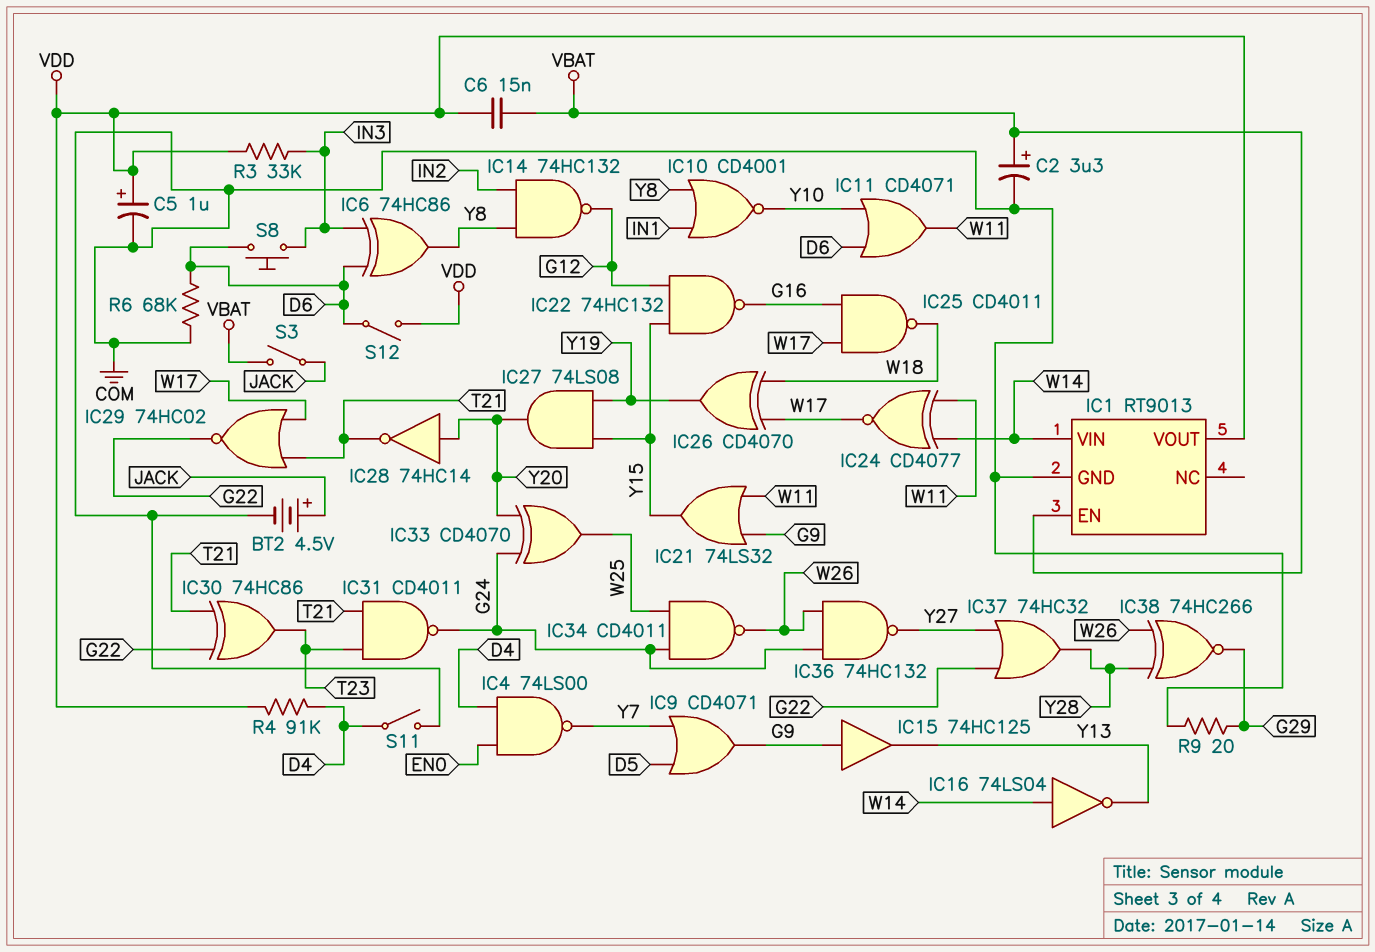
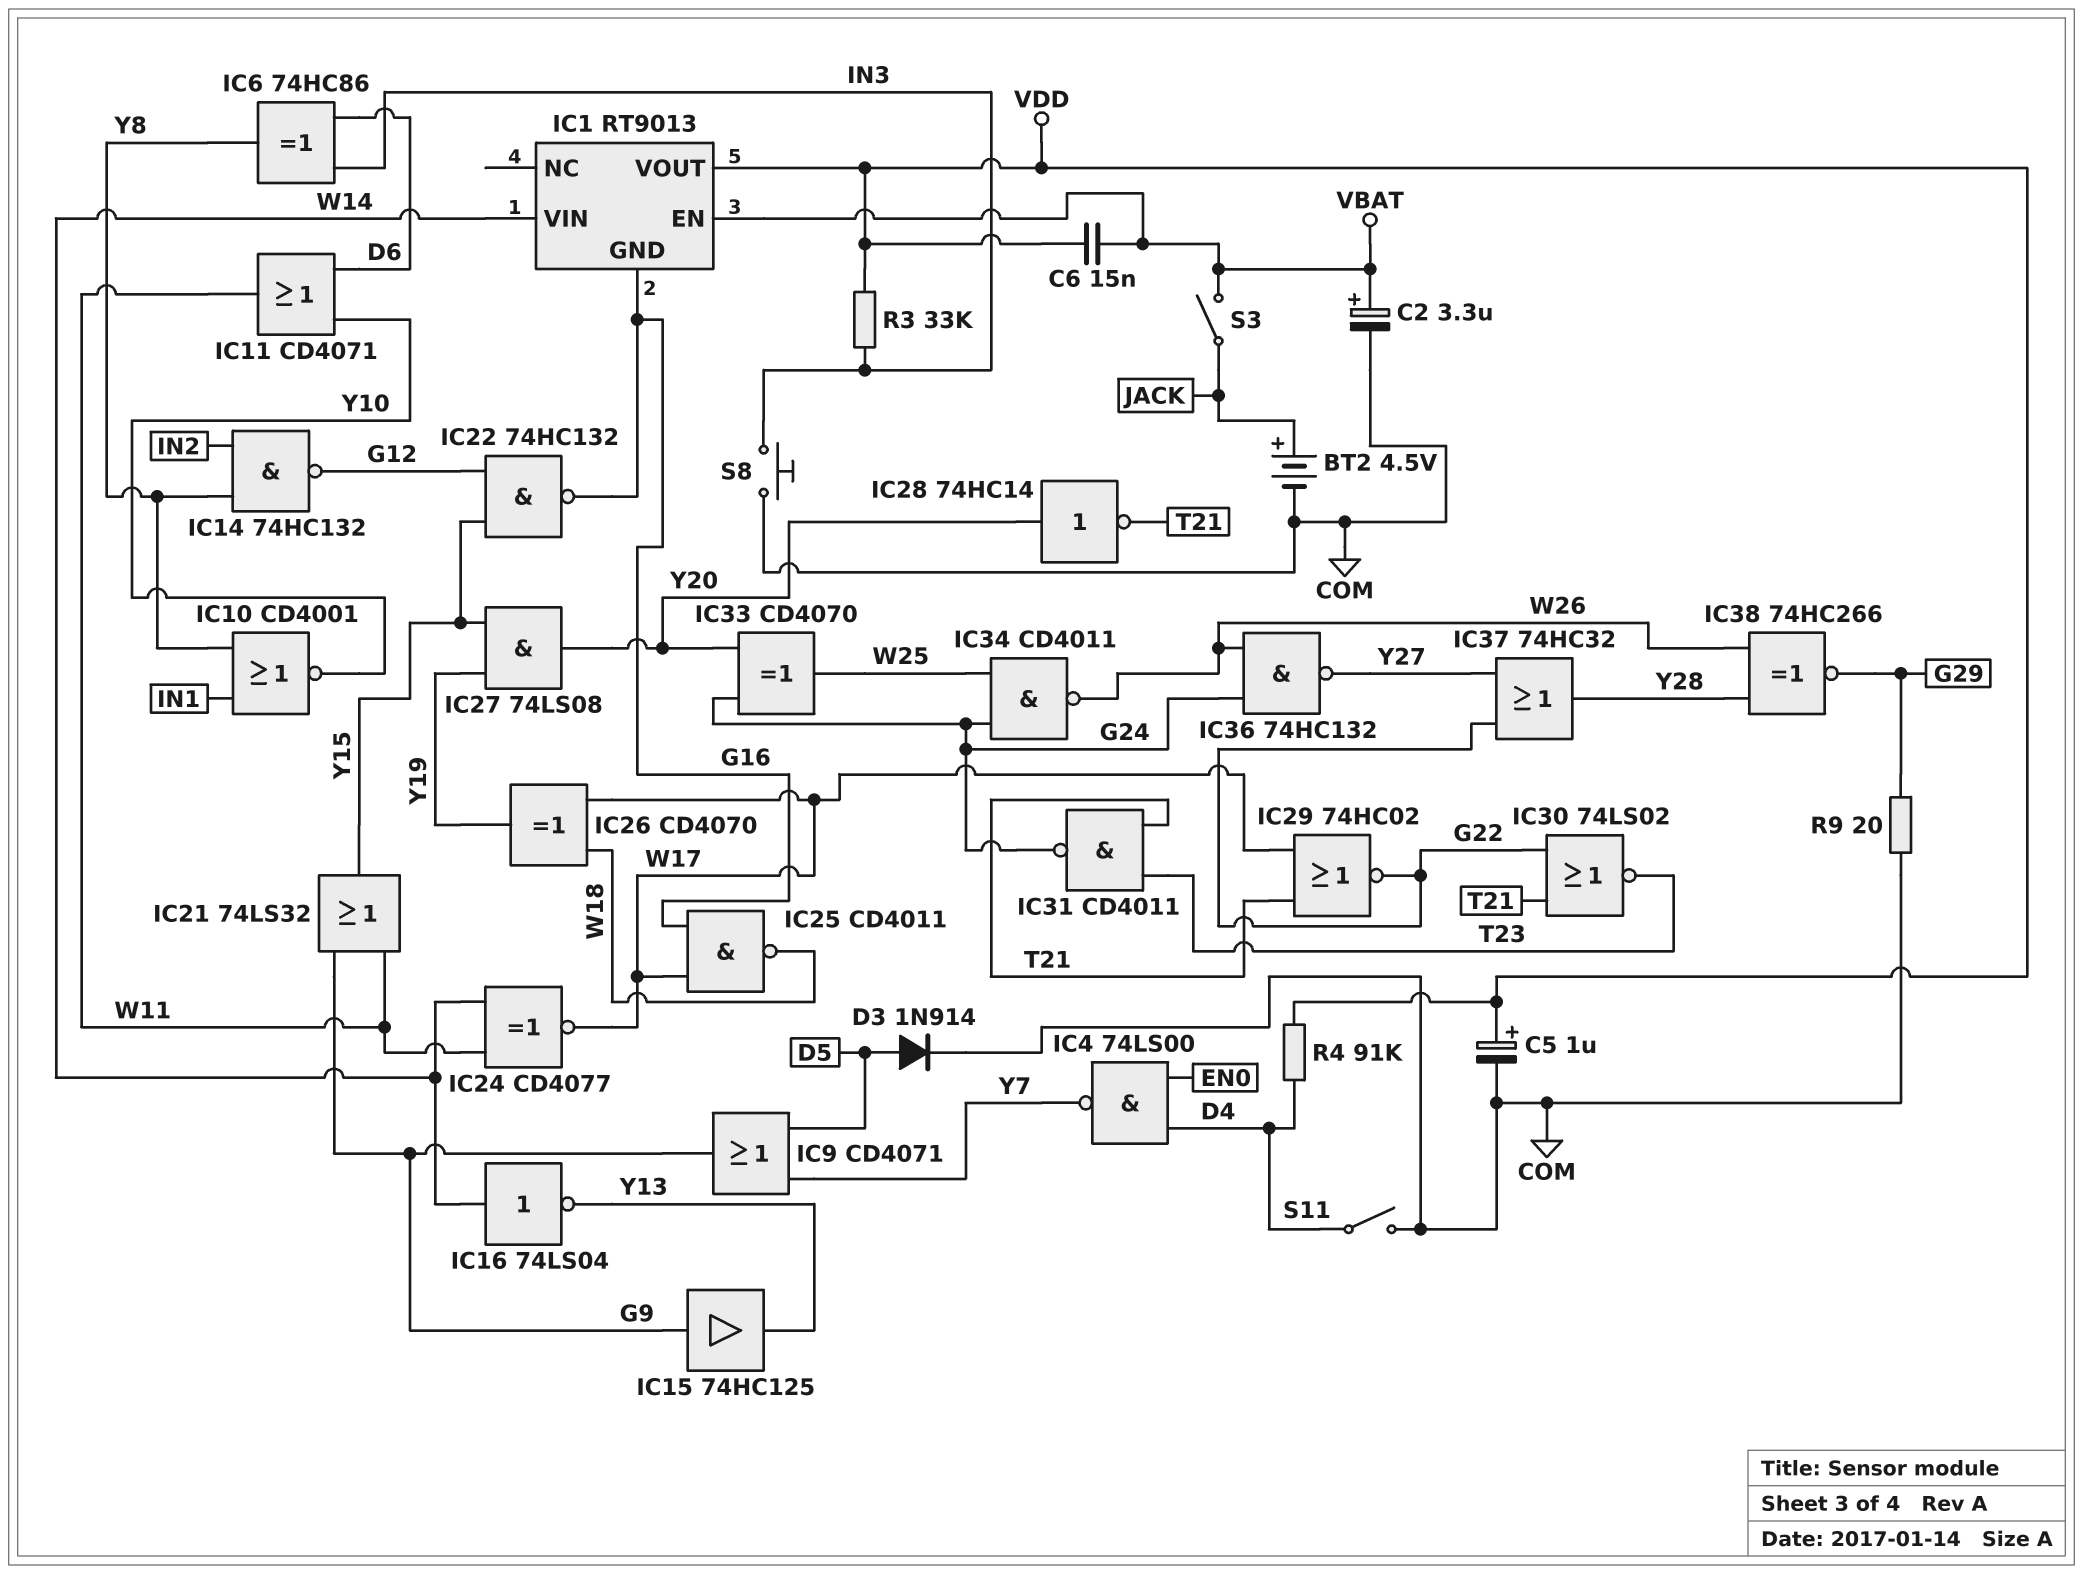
D3: none -> diode 1N914 (A D5, K COM)
IC1 pin GND: COM -> G16
IC30: XOR 74HC86 (in G22, in T21, out T23) -> NOR 74LS02 (in G22, in T21, out T23)
R6: 68k (COM, D6) -> none
S8: button (D6, IN3) -> button (COM, IN3)
S12: switch (D6, VDD) -> none

